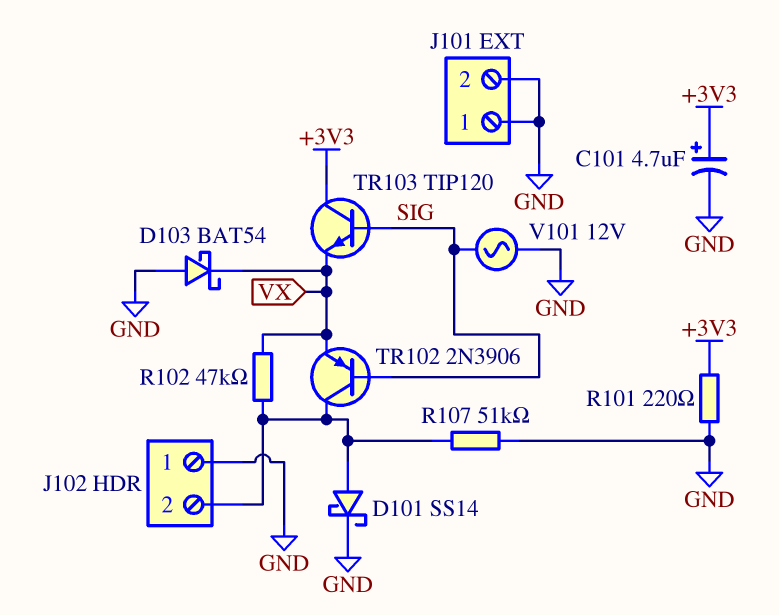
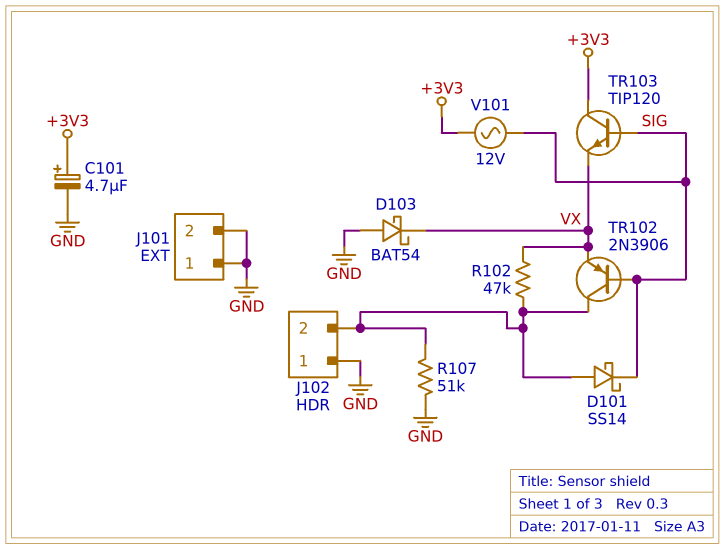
D101: schottky SS14 (A J102/2, K GND) -> schottky SS14 (A J102/2, K SIG)
R101: 220 (+3V3, GND) -> none
V101: AC 12V (GND, SIG) -> AC 12V (+3V3, SIG)

